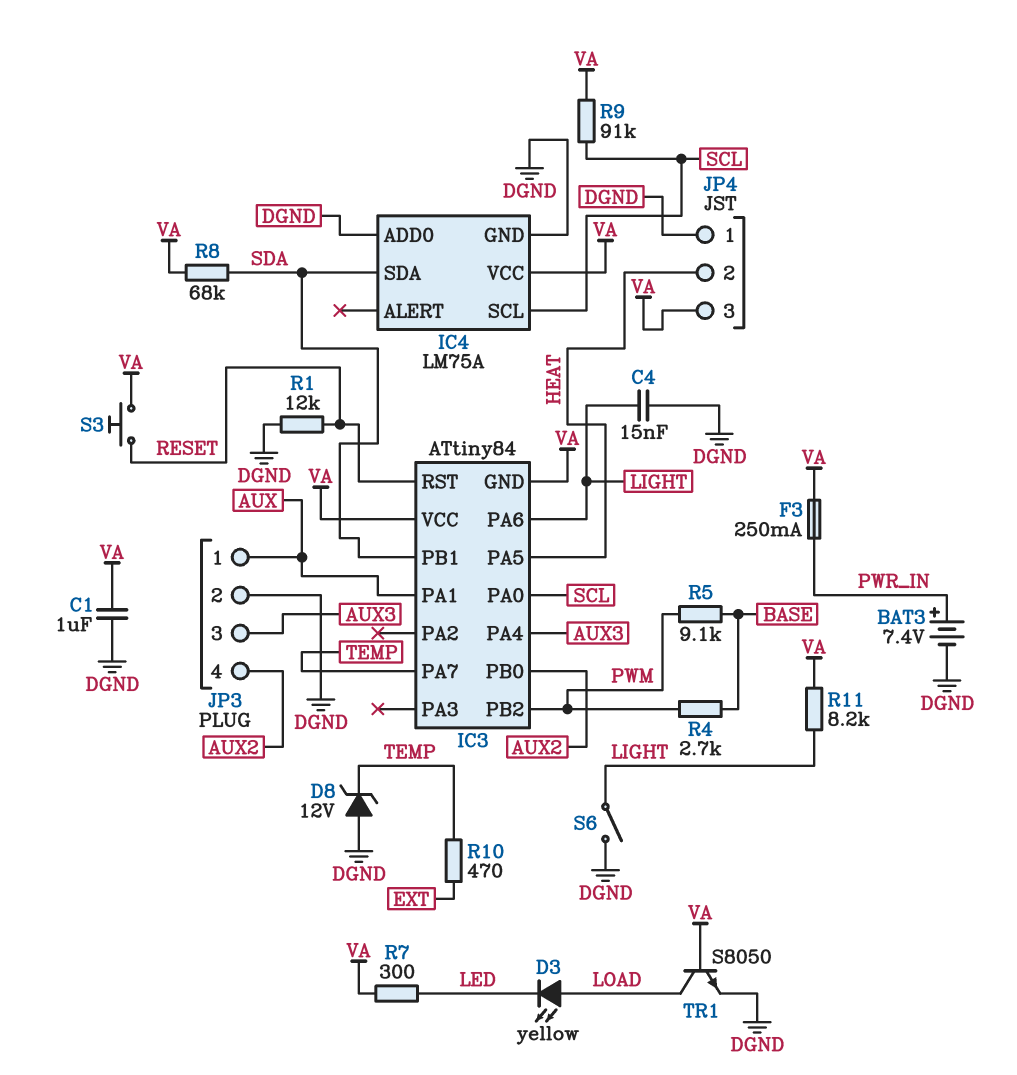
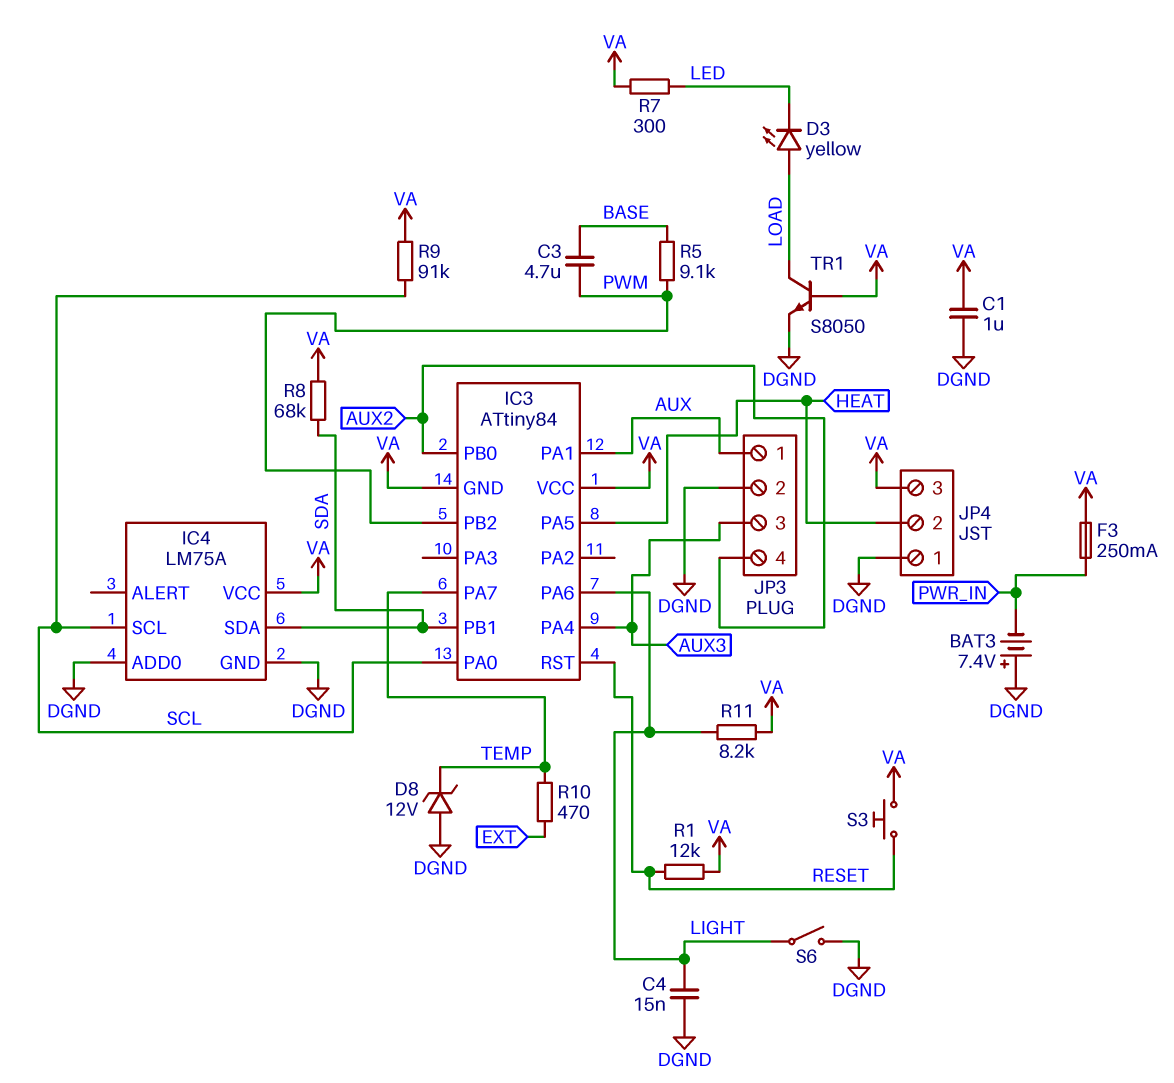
BAT3: 7.4V (plus PWR_IN, minus DGND) -> 7.4V (plus DGND, minus PWR_IN)
C3: none -> 4.7uF (BASE, PWM)
R1: 12k (DGND, RESET) -> 12k (RESET, VA)
R4: 2.7k (BASE, PWM) -> none

